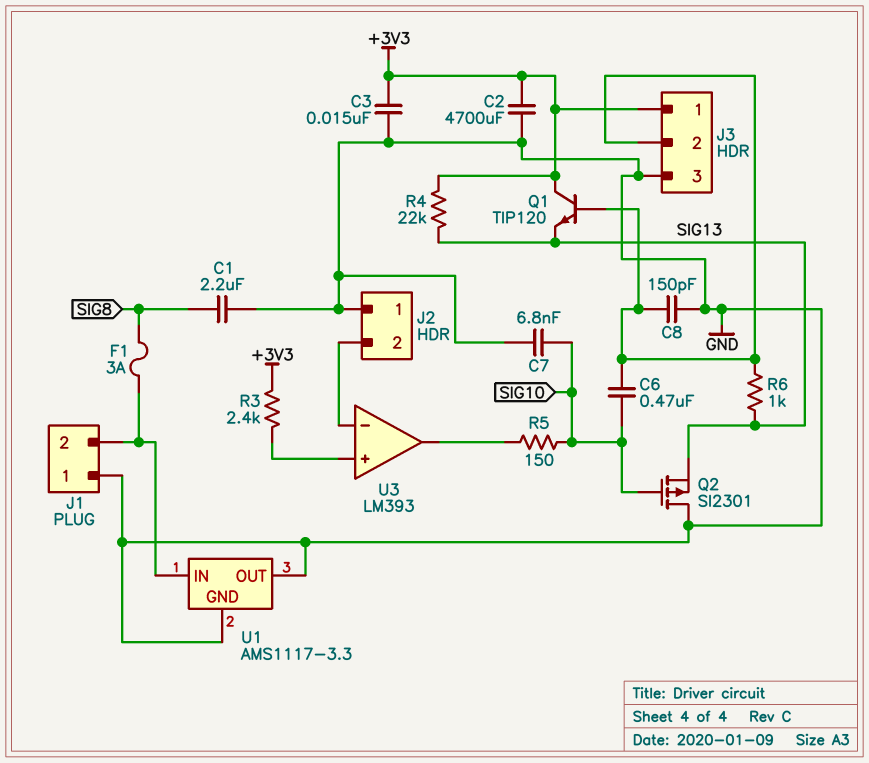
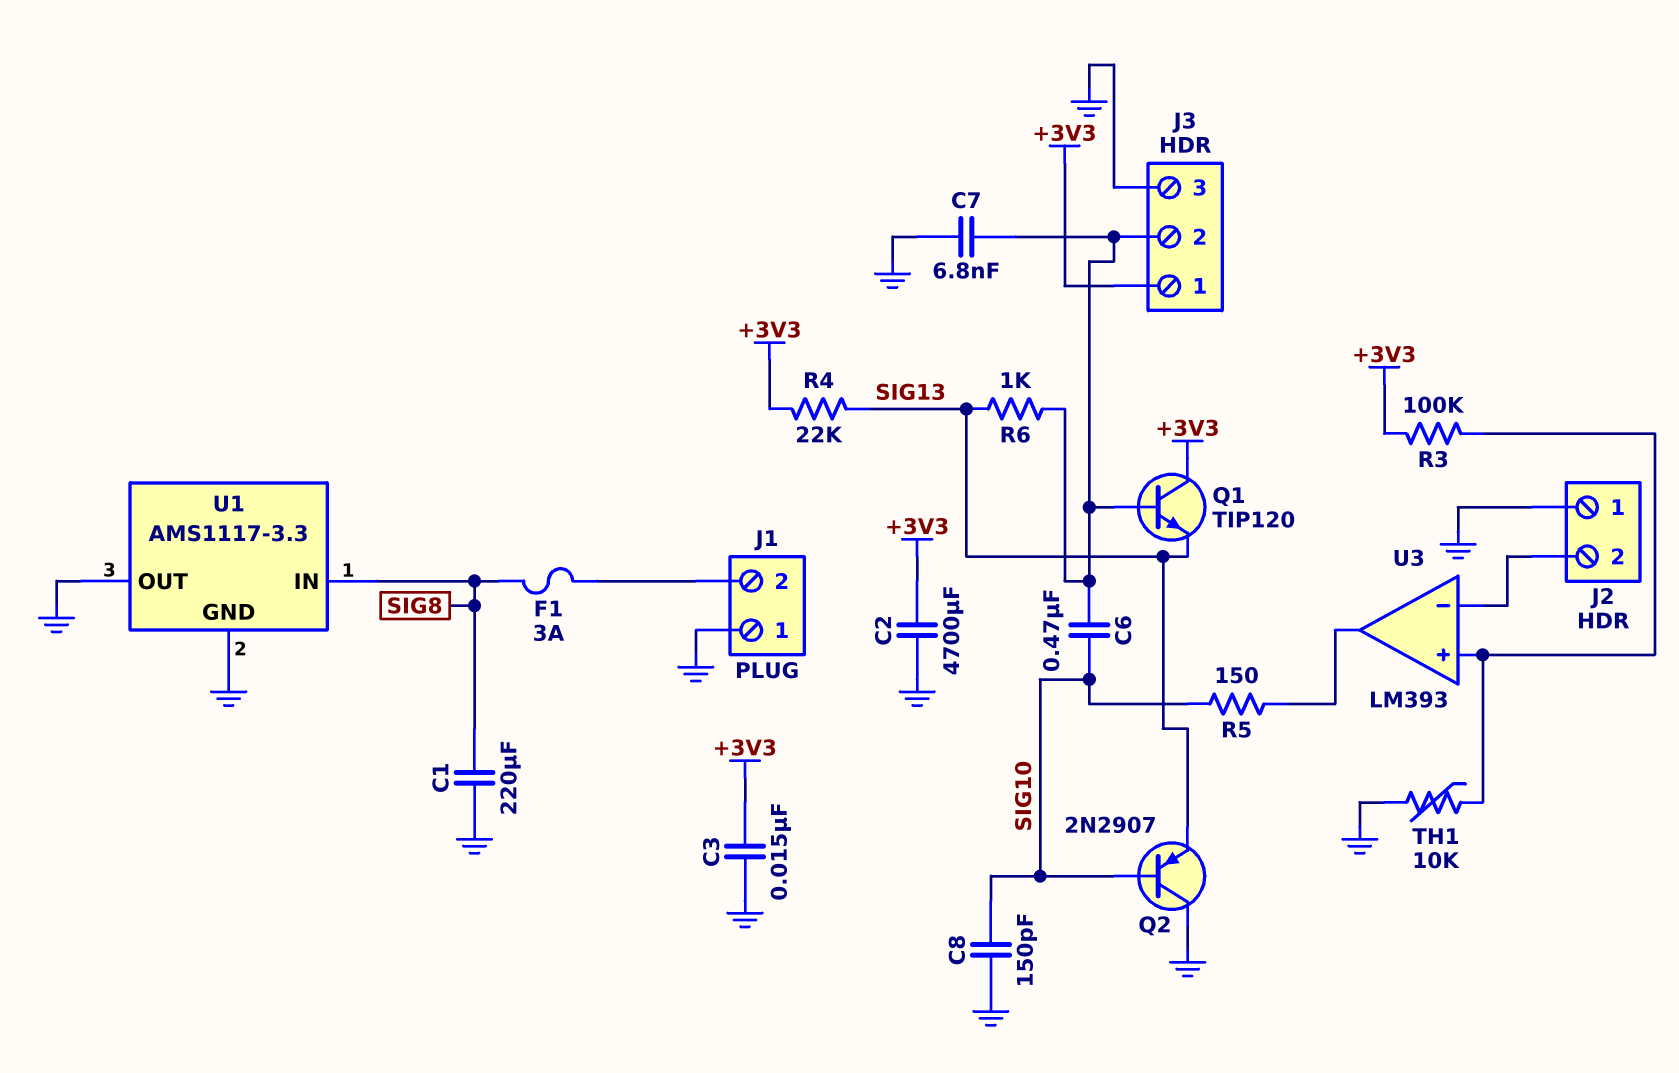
C1: 2.2uF (GND, SIG8) -> 220uF (GND, SIG8)
C7: 6.8nF (GND, SIG10) -> 6.8nF (GND, J3/2)
C8: 150pF (GND, J3/2) -> 150pF (GND, SIG10)
Q2: PMOS SI2301 (G SIG10, D GND, S SIG13) -> PNP 2N2907 (B SIG10, C GND, E SIG13)
R3: 2.4k (+3V3, U3/in+) -> 100k (+3V3, U3/in+)
TH1: none -> 10k (GND, U3/in+)
U1 pin IN: J1/2 -> SIG8

